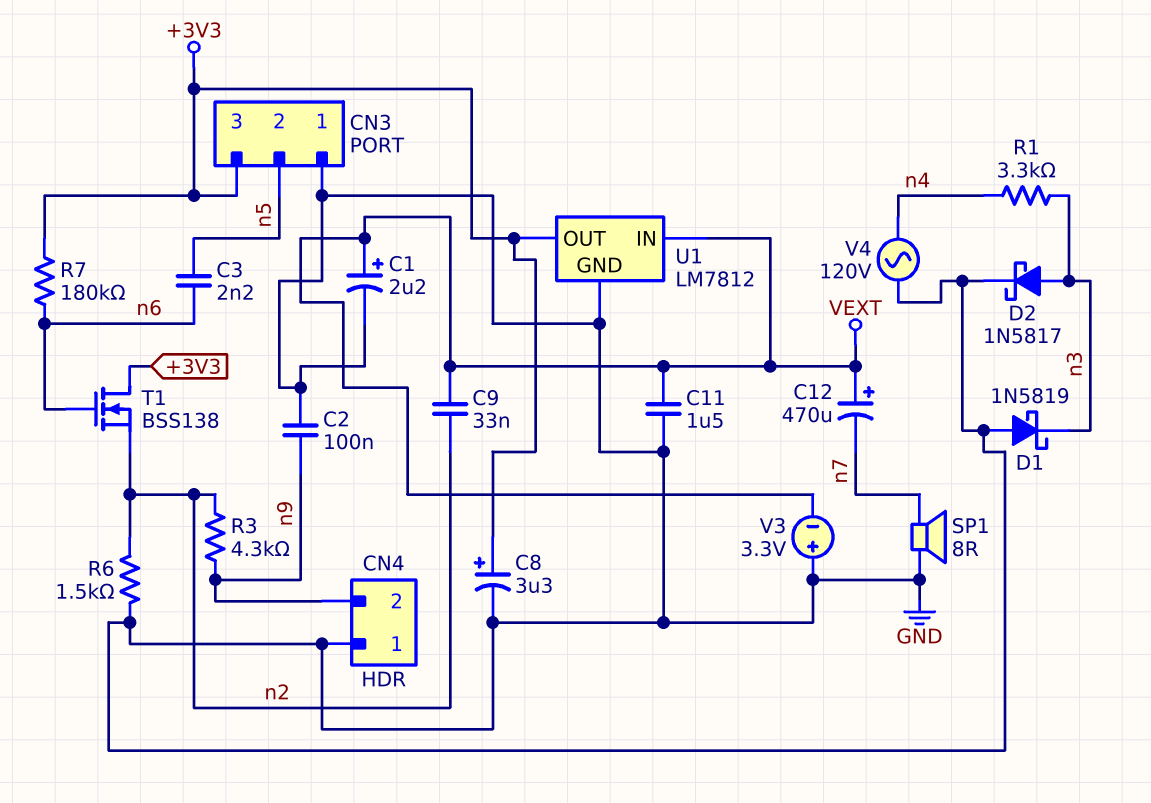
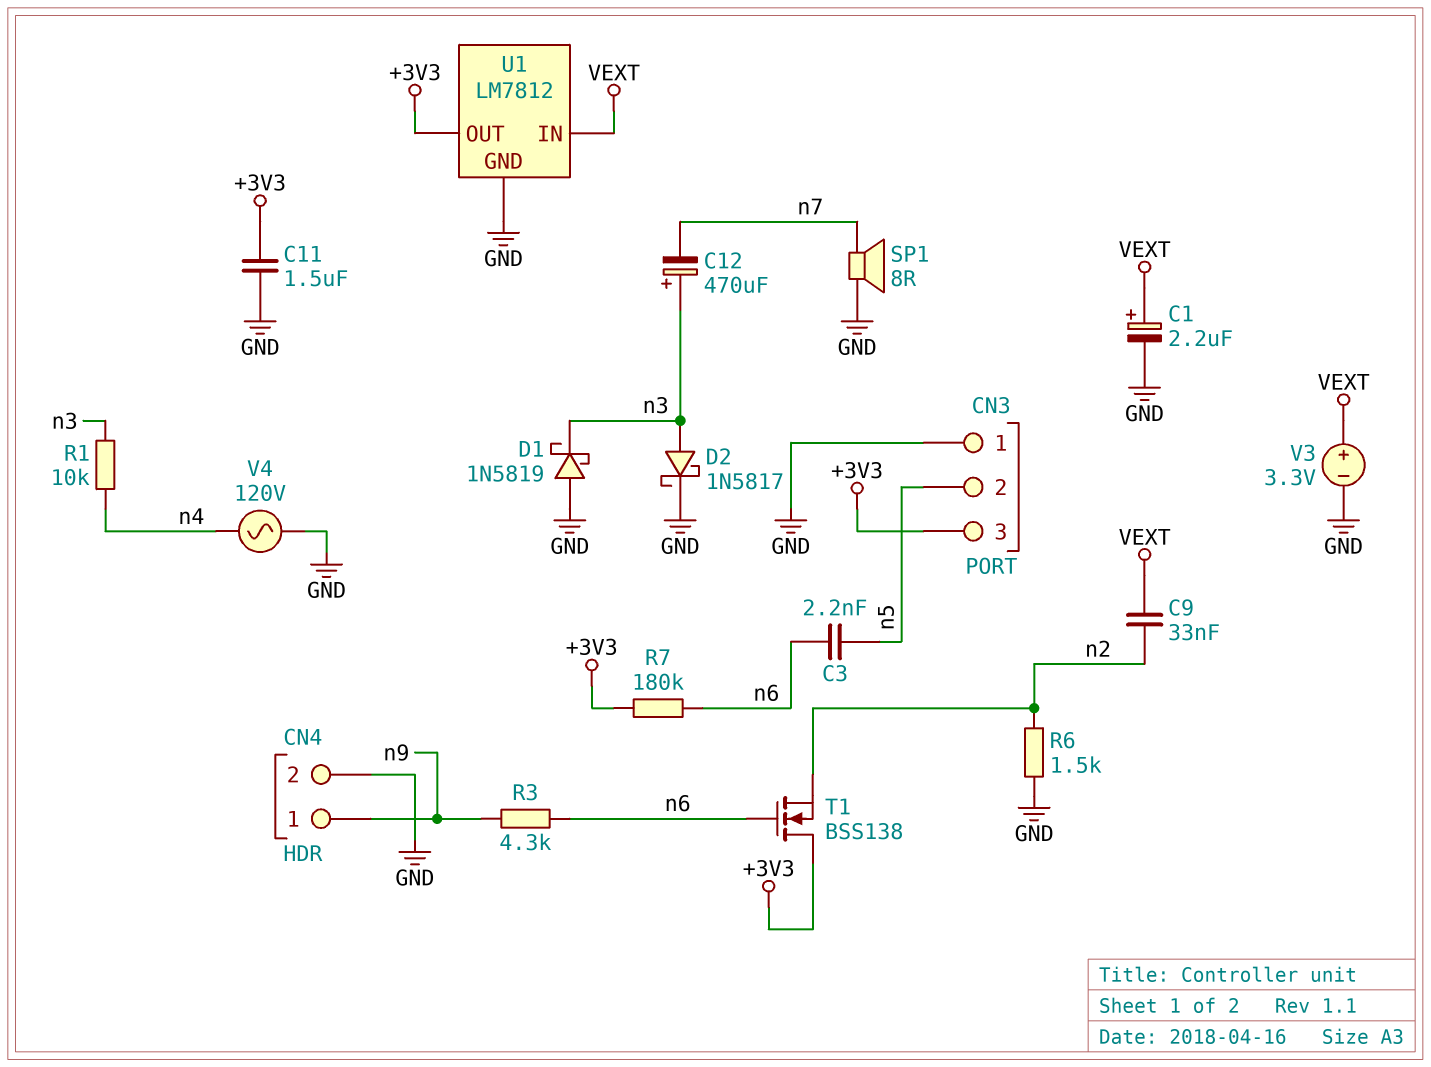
C2: 100nF (GND, n9) -> none
C8: 3.3uF (plus +3V3, minus GND) -> none
C11: 1.5uF (GND, VEXT) -> 1.5uF (+3V3, GND)
C12: 470uF (plus VEXT, minus n7) -> 470uF (plus n3, minus n7)
CN4 pin 1: GND -> n9
CN4 pin 2: n9 -> GND
R1: 3.3k (n3, n4) -> 10k (n3, n4)
R3: 4.3k (n2, n9) -> 4.3k (n6, n9)
V3: 3.3V (plus GND, minus VEXT) -> 3.3V (plus VEXT, minus GND)

